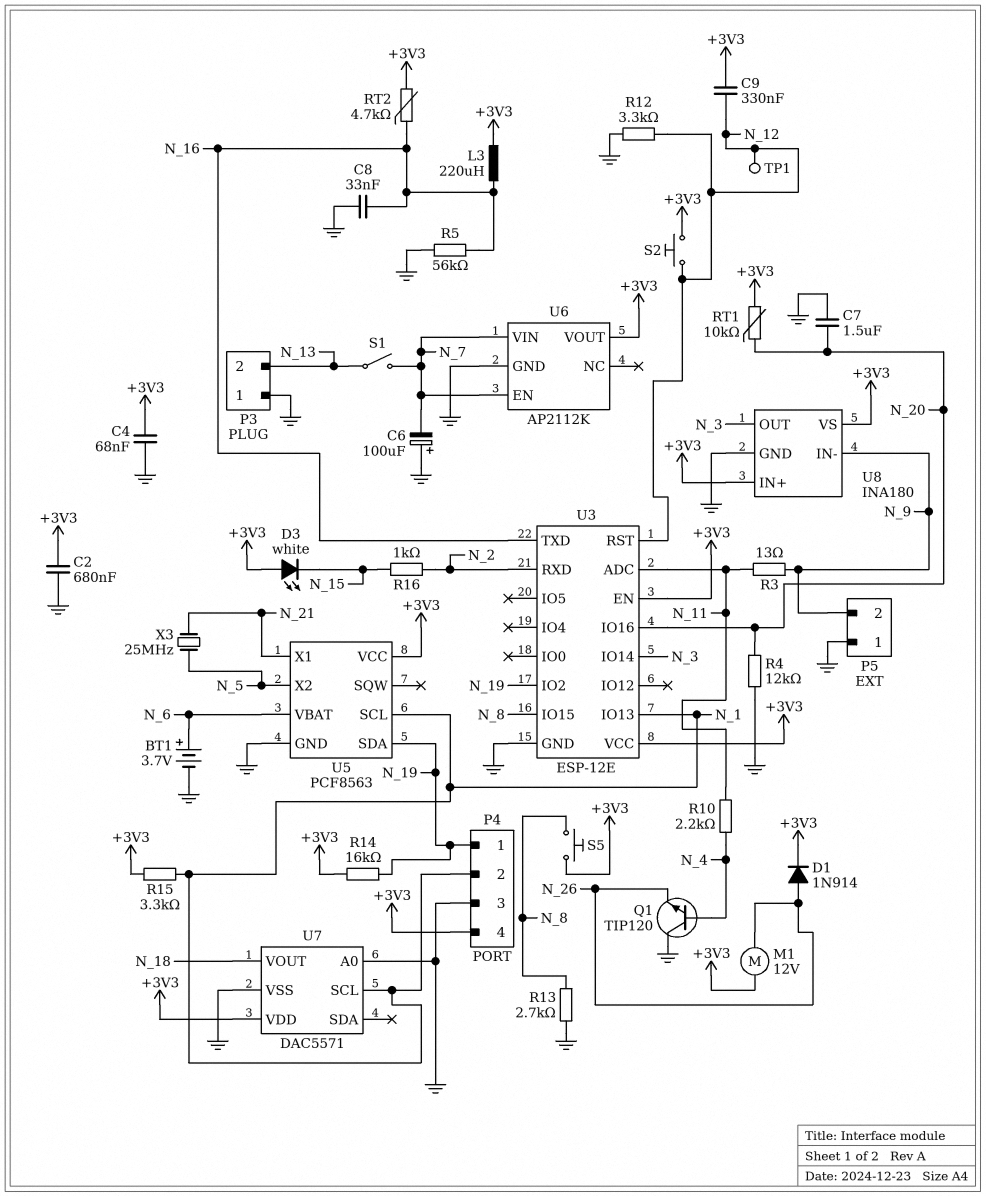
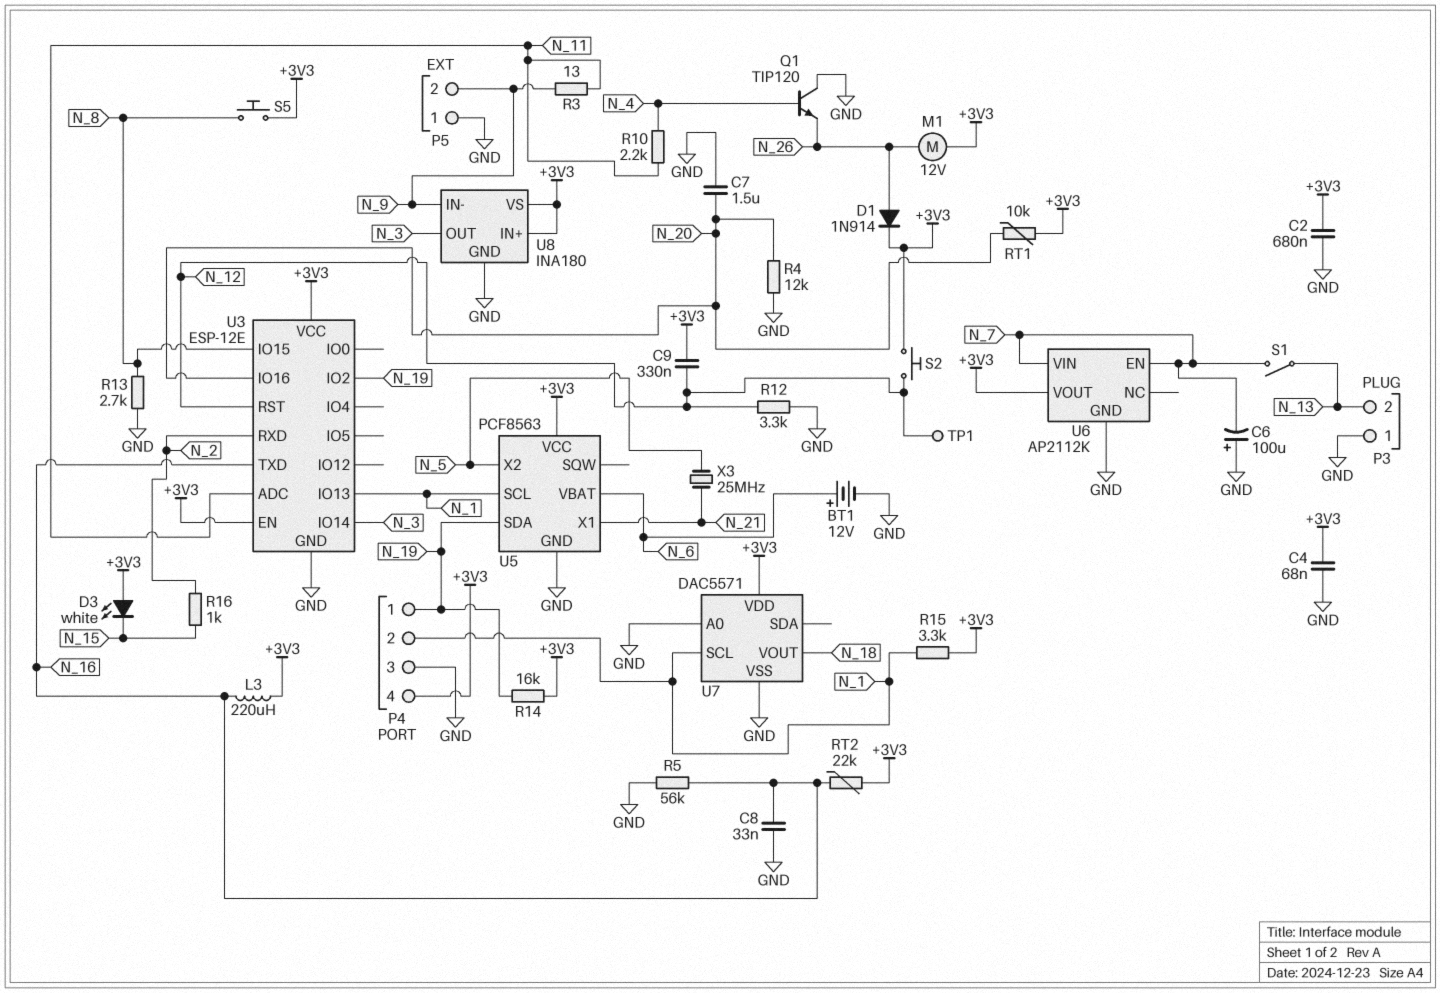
BT1: 3.7V (plus N_6, minus GND) -> 12V (plus N_6, minus GND)
RT2: 4.7k (+3V3, N_16) -> 22k (+3V3, N_16)

